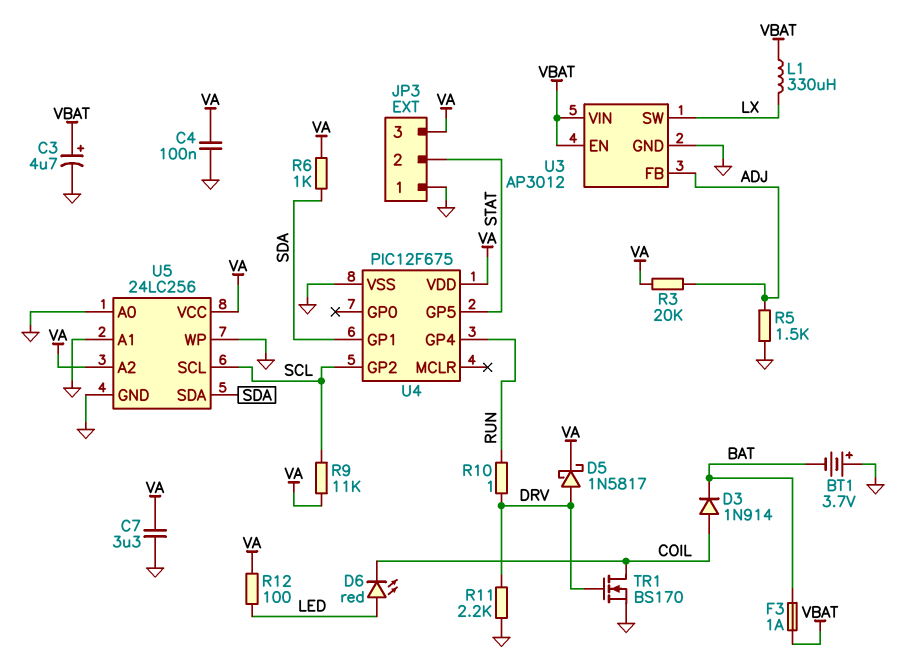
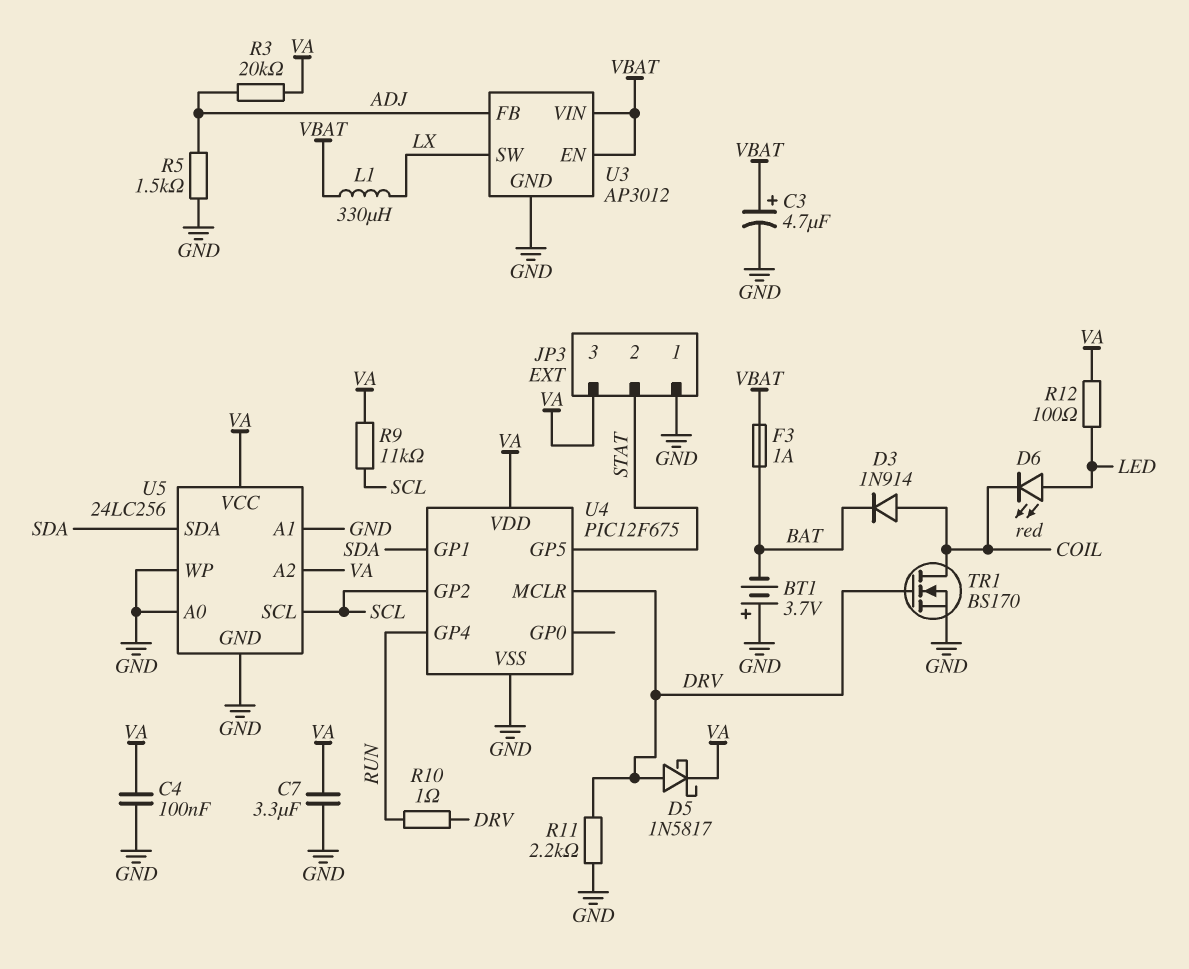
R6: 1k (SDA, VA) -> none
U4 pin MCLR: none -> DRV

